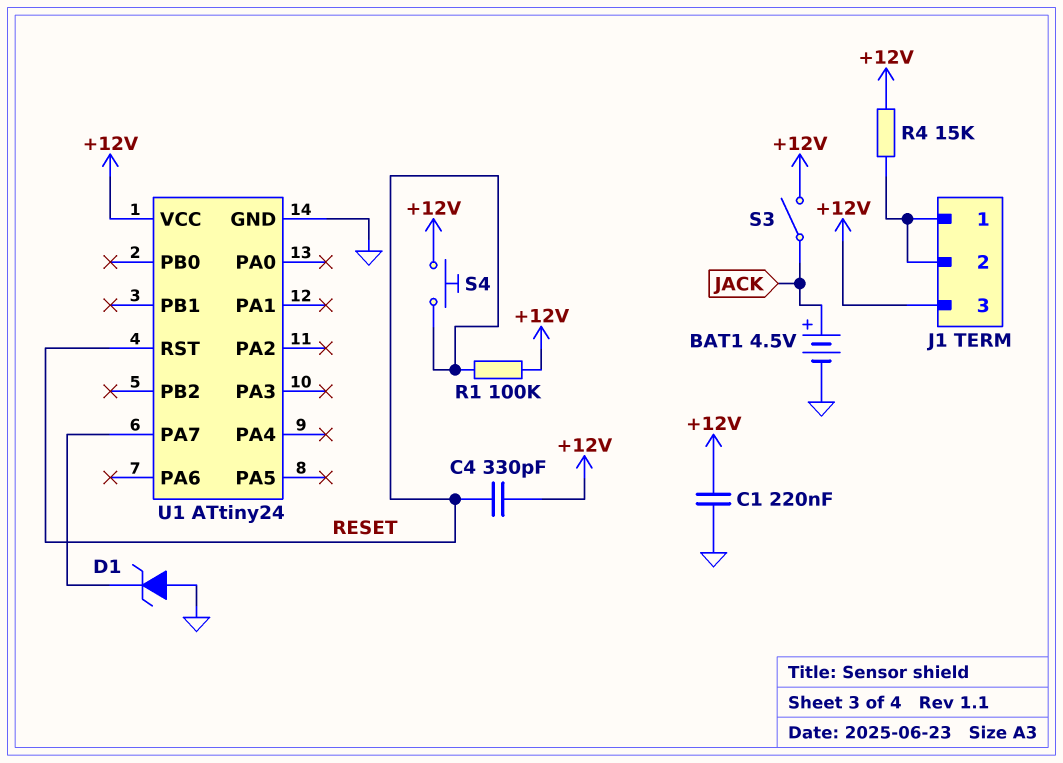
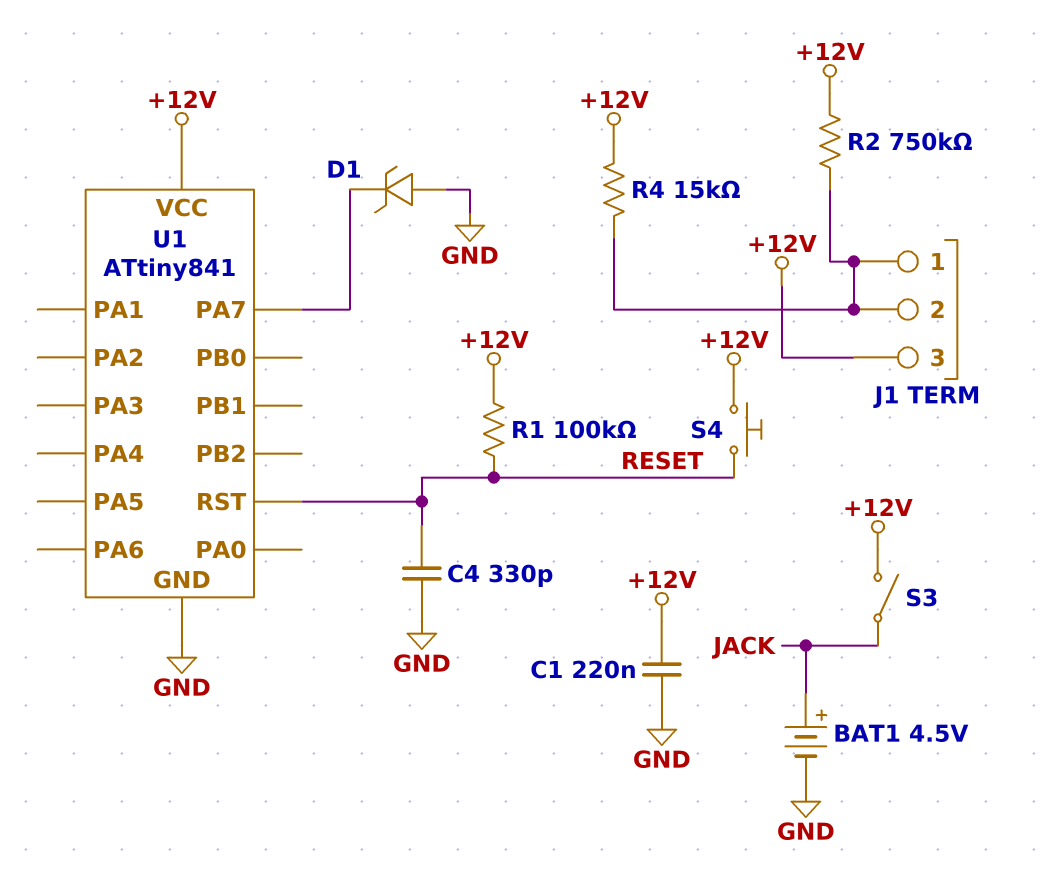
C4: 330pF (+12V, RESET) -> 330pF (GND, RESET)
R2: none -> 750k (+12V, J1/1)
U1: ATtiny24 -> ATtiny841

